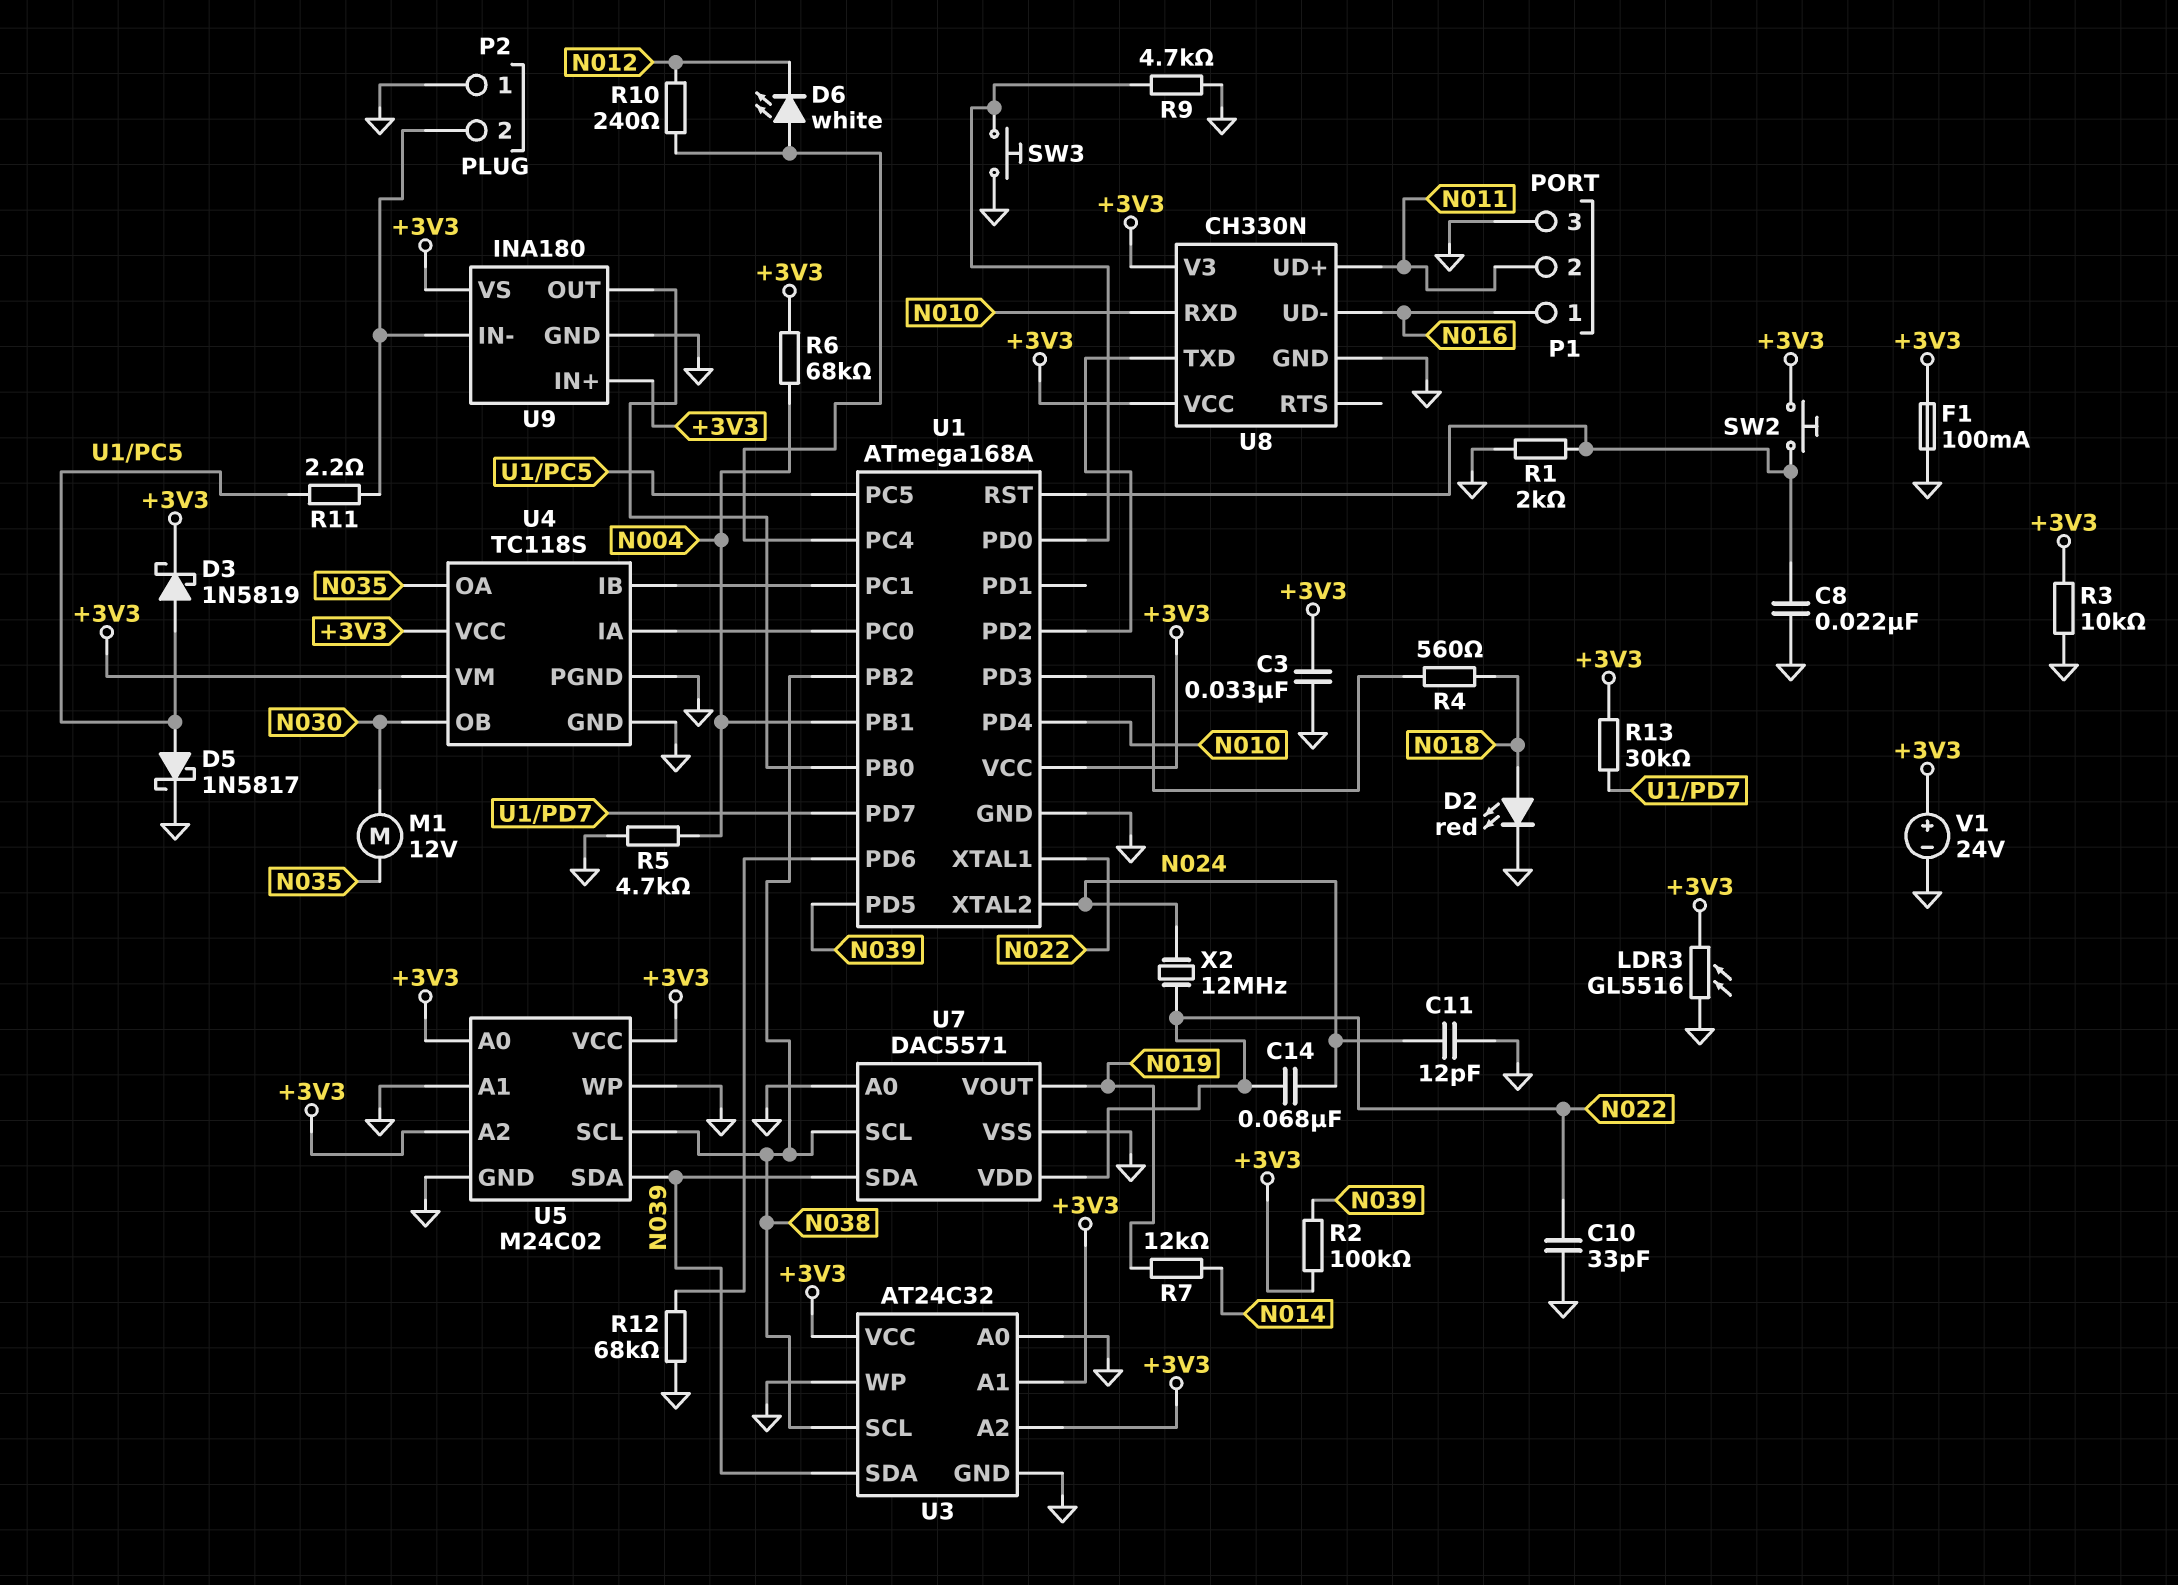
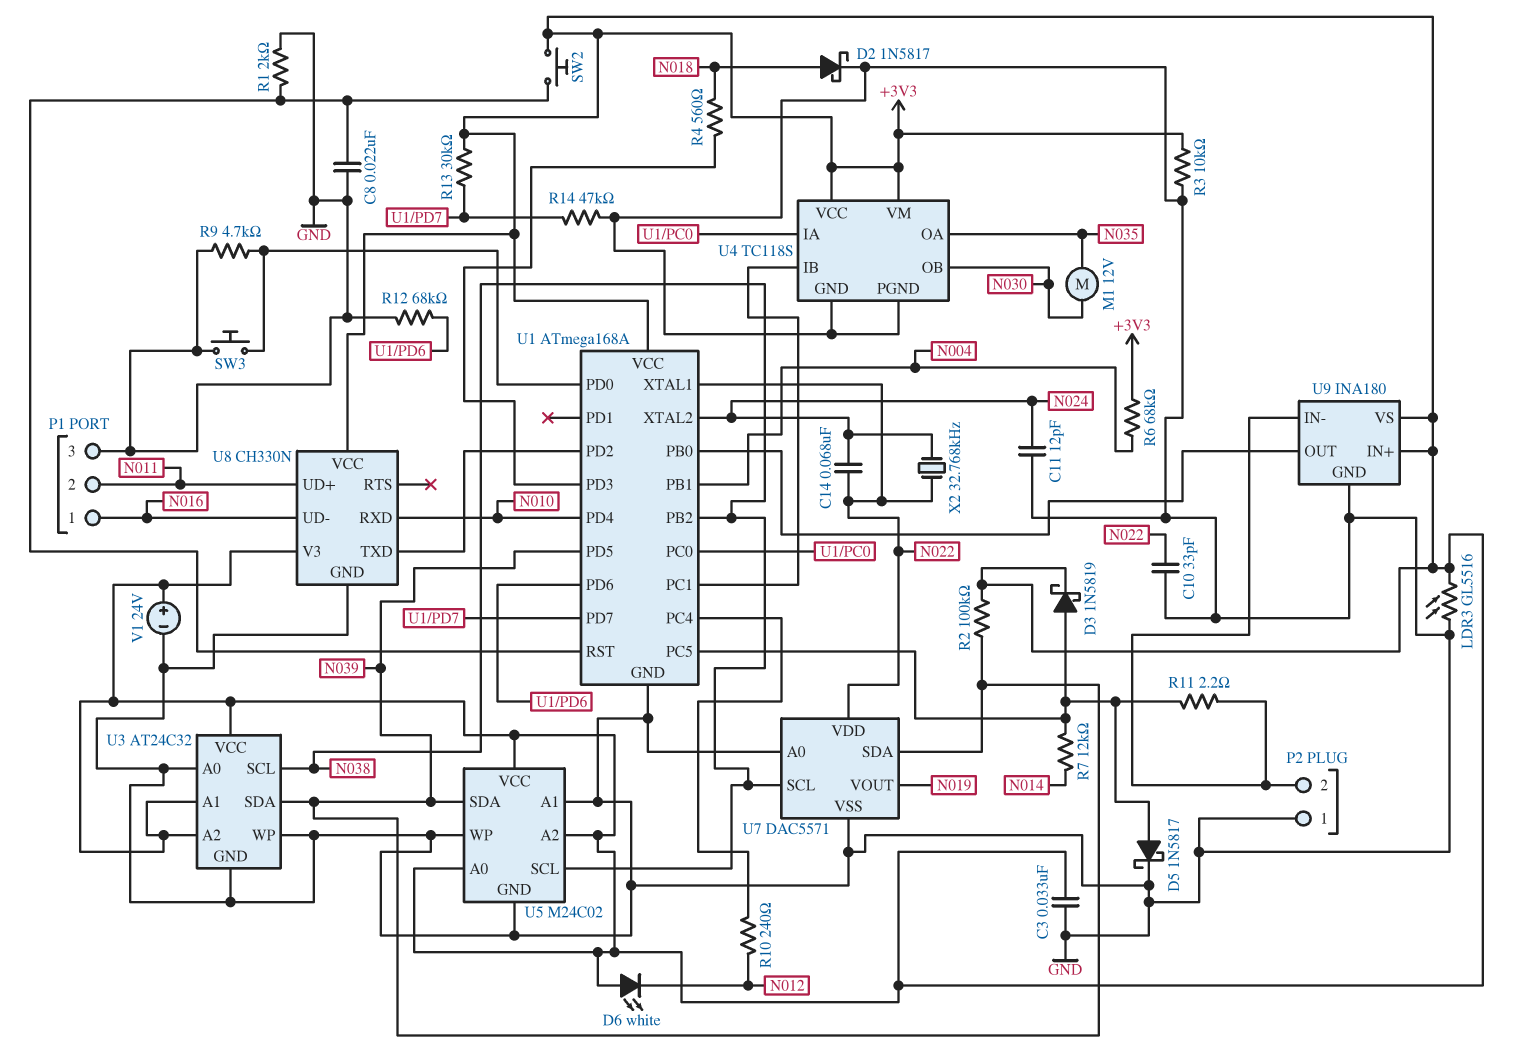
D2: LED red (A N018, K GND) -> schottky 1N5817 (A N018, K GND)
D6: LED white (A U1/PC4, K N012) -> LED white (A +3V3, K N012)
F1: 100mA (+3V3, GND) -> none
R5: 4.7k (GND, N004) -> none
R7: 12k (N014, N019) -> 12k (N014, U1/PC5)
R14: none -> 47k (GND, U1/PD7)
X2: 12MHz (N022, N024) -> 32.768kHz (N022, N024)

